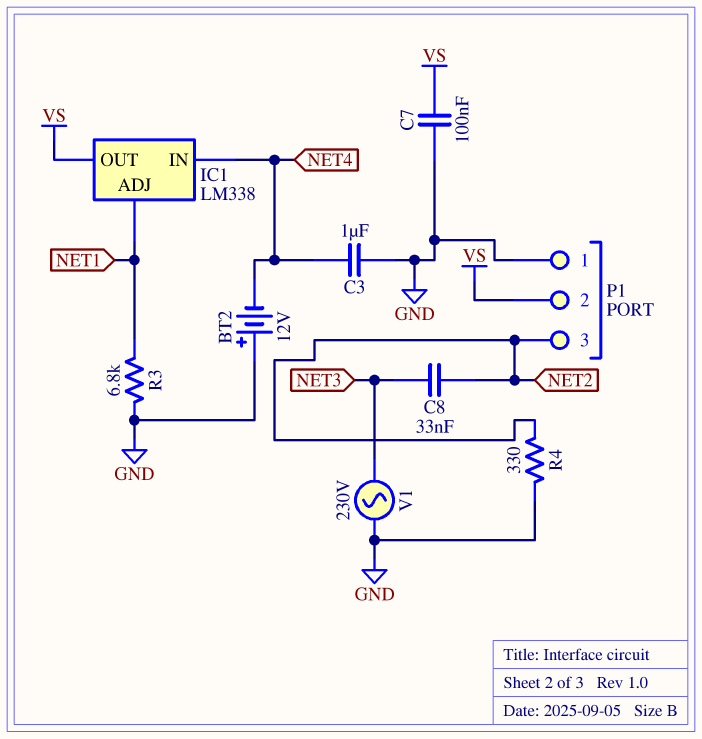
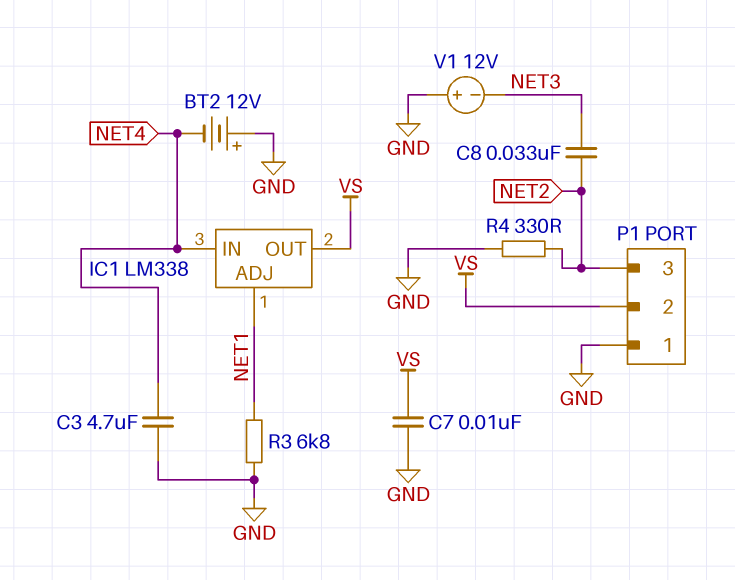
C3: 1uF (GND, NET4) -> 4.7uF (GND, NET4)
C7: 100nF (GND, VS) -> 10nF (GND, VS)
V1: AC 230V (GND, NET3) -> 12V (plus GND, minus NET3)

